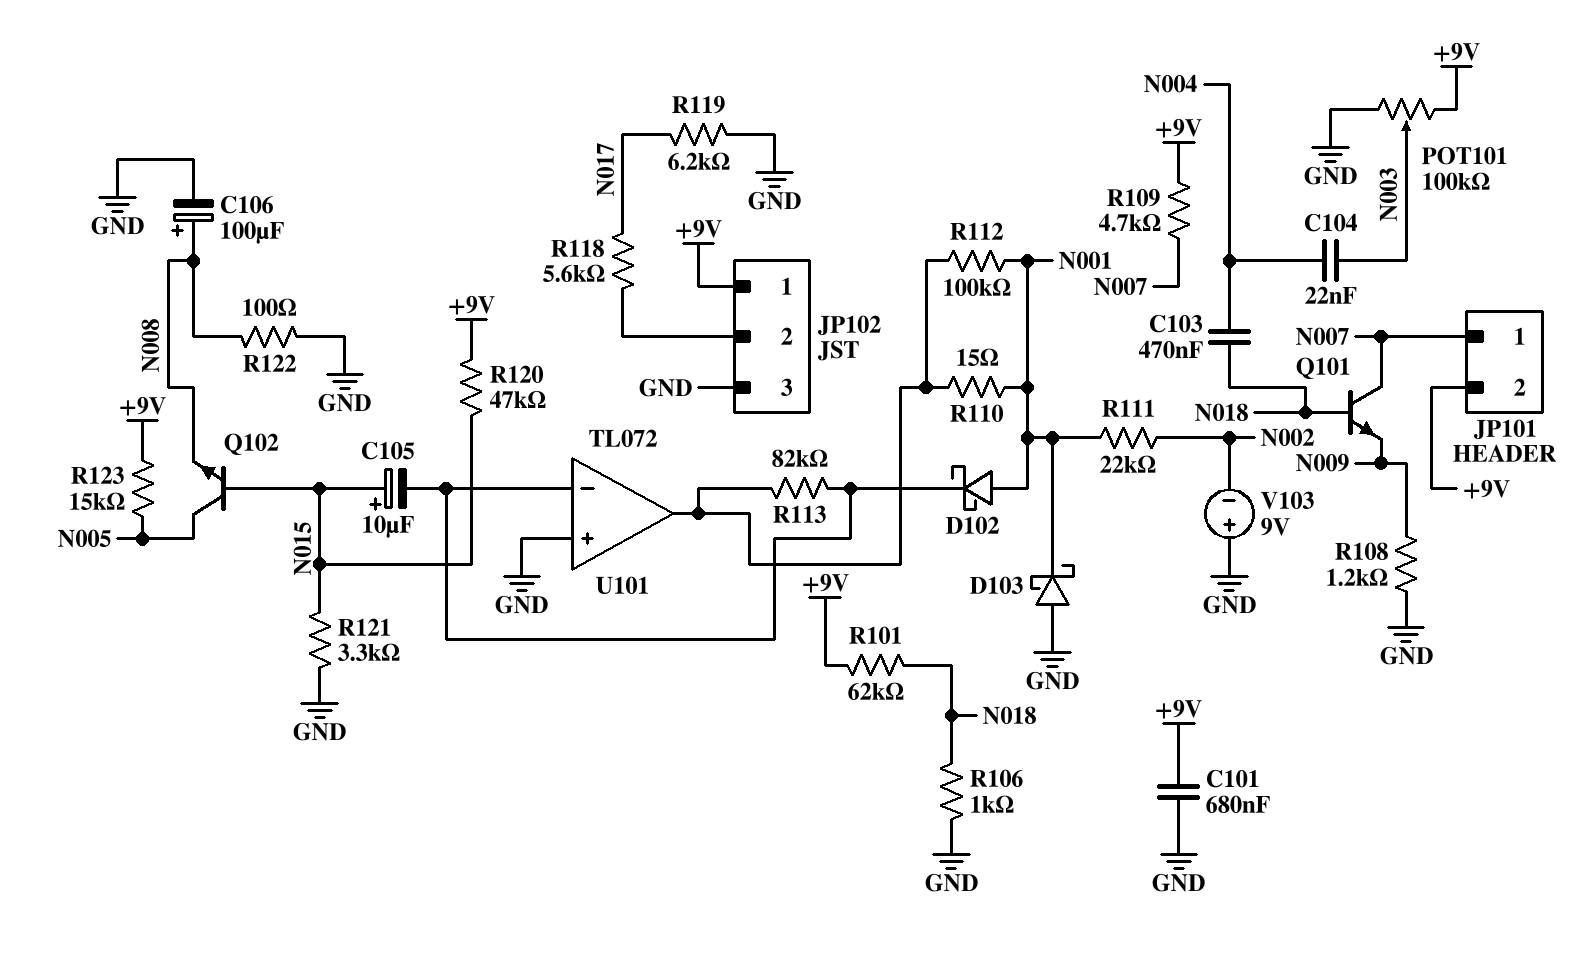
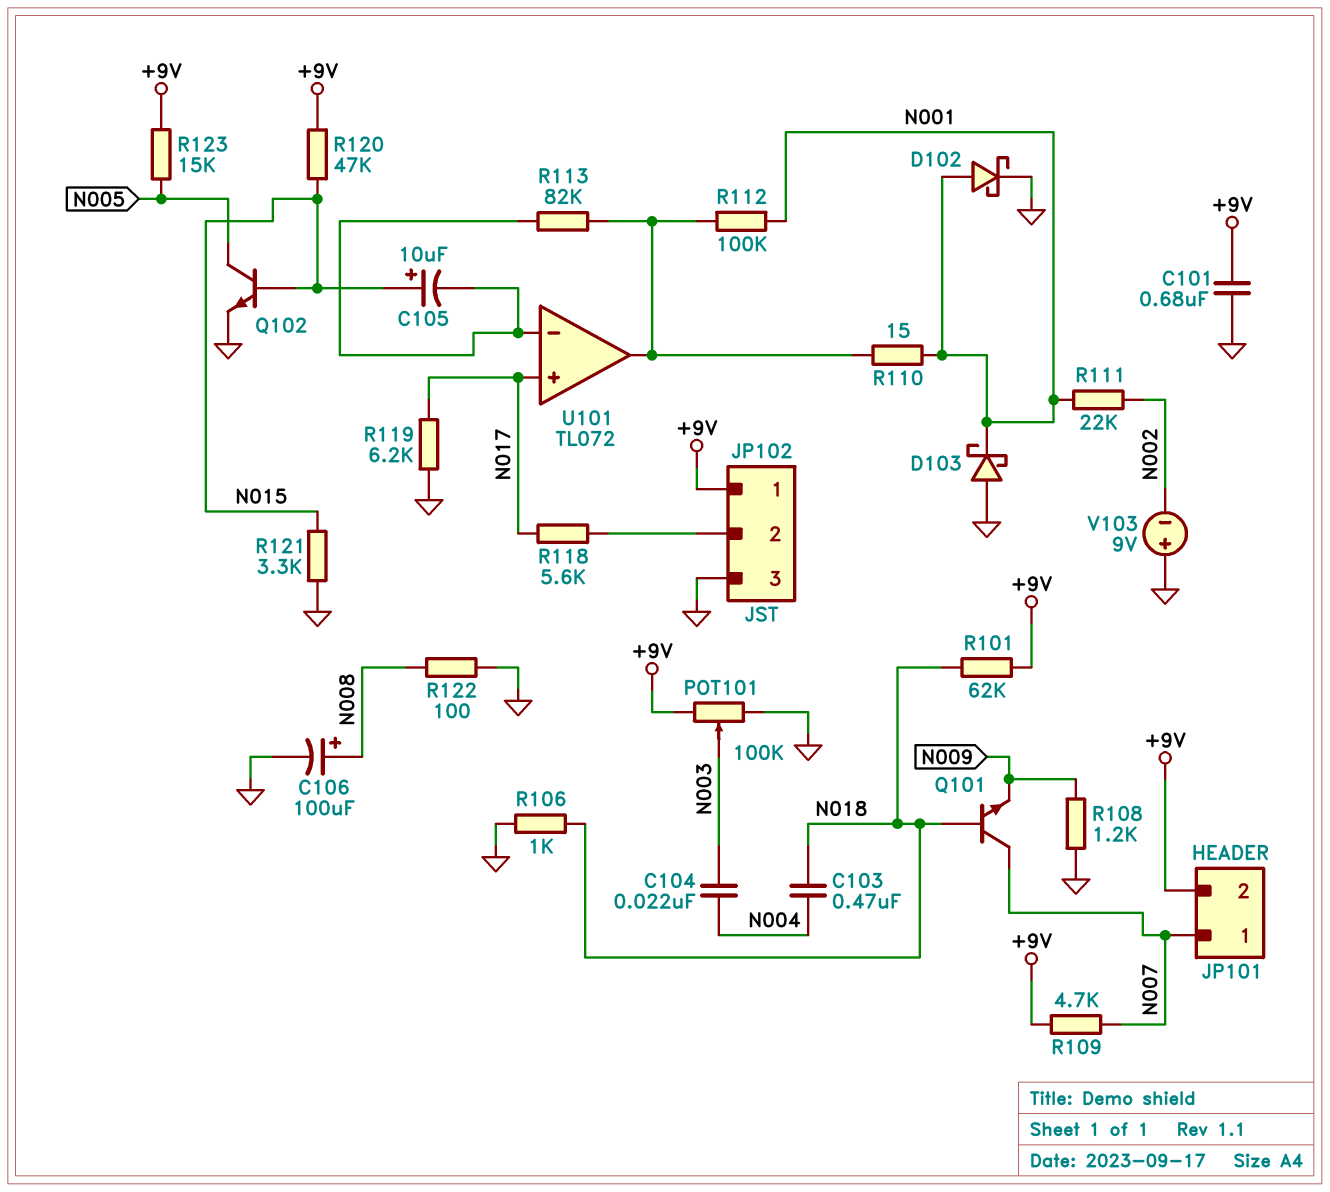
D102: schottky (A N001, K U101/in-) -> schottky (A N001, K GND)
Q102: NPN (B N015, C N005, E N008) -> NPN (B N015, C N005, E GND)
U101 pin in+: GND -> N017

